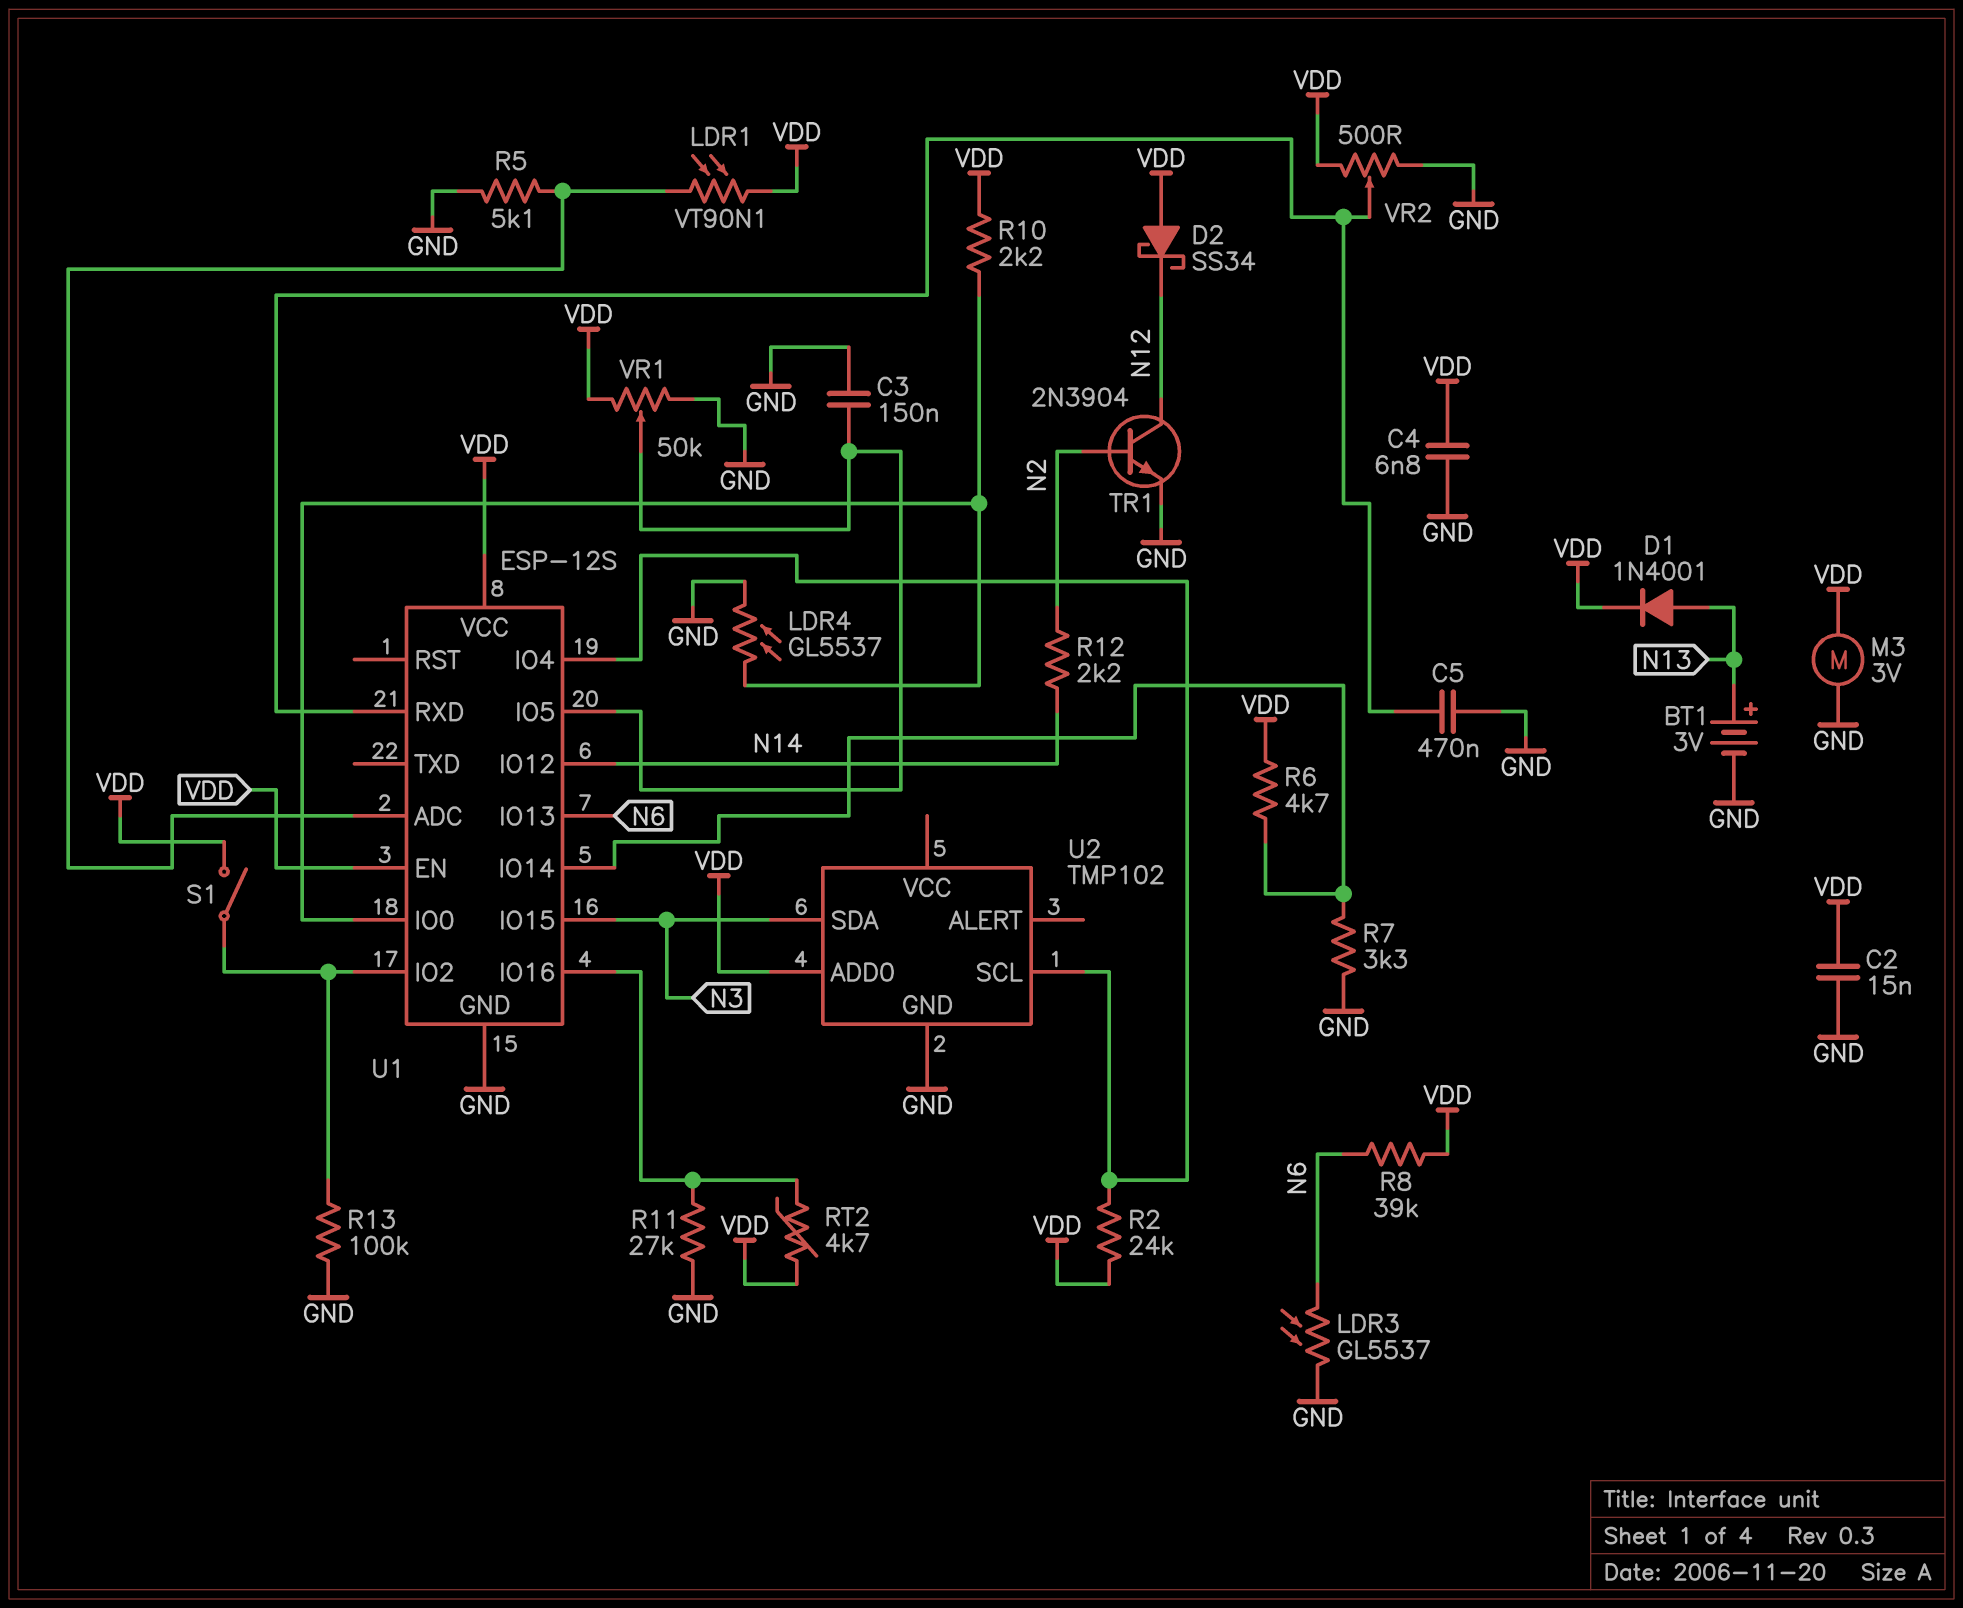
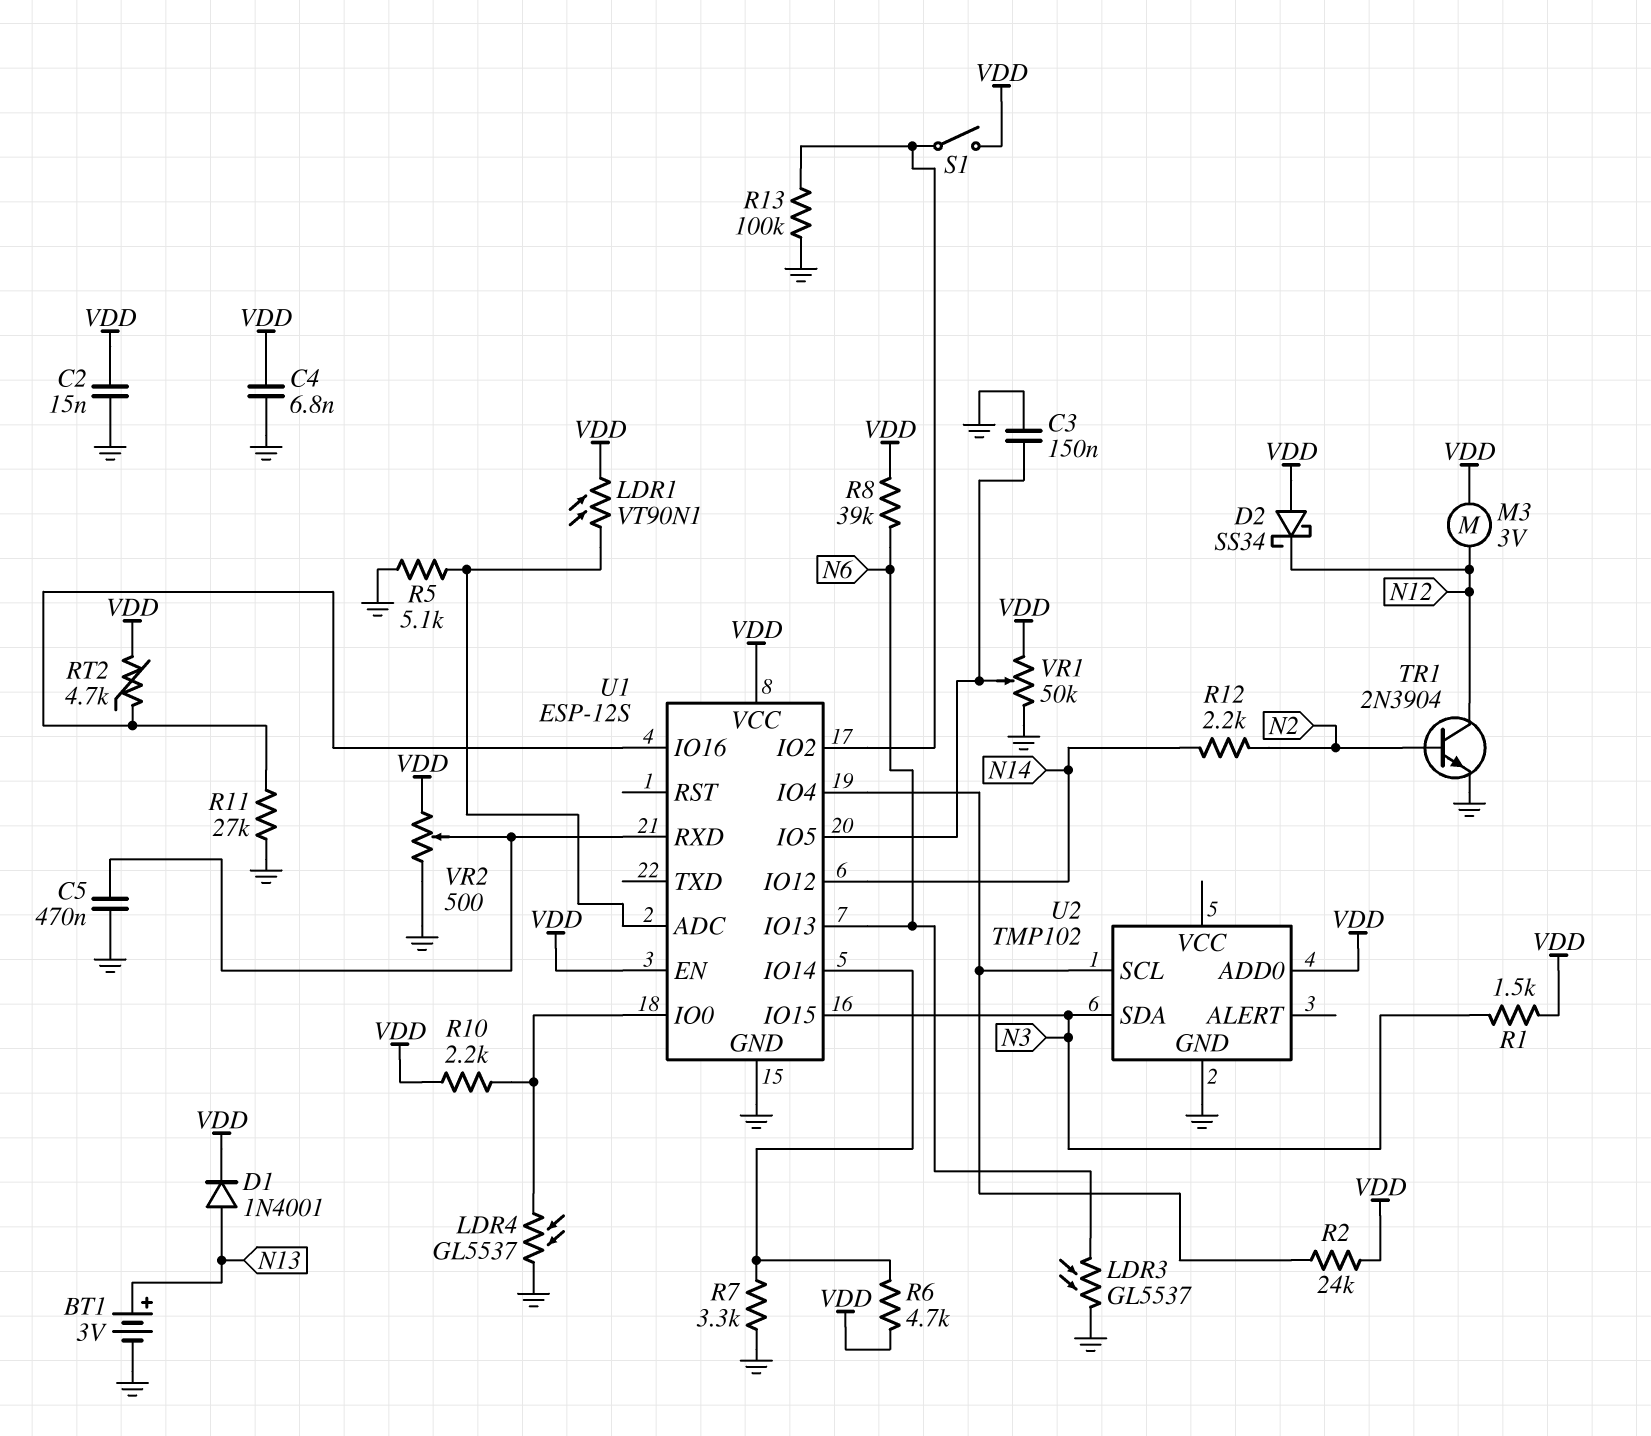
M3: motor 3V (GND, VDD) -> motor 3V (N12, VDD)
R1: none -> 1.5k (N3, VDD)

